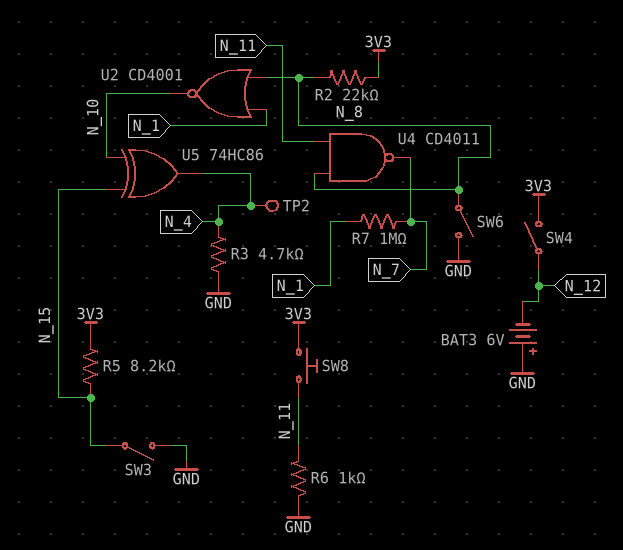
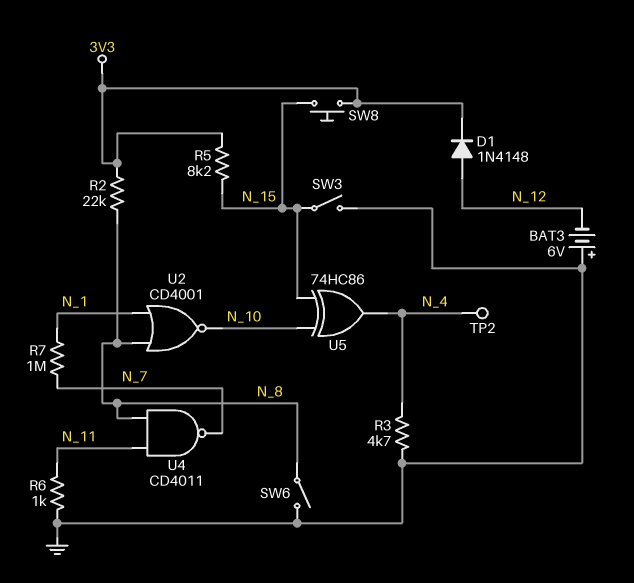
D1: none -> diode 1N4148 (A N_12, K 3V3)
SW4: switch (3V3, N_12) -> none
SW8: button (3V3, N_11) -> button (3V3, N_15)

